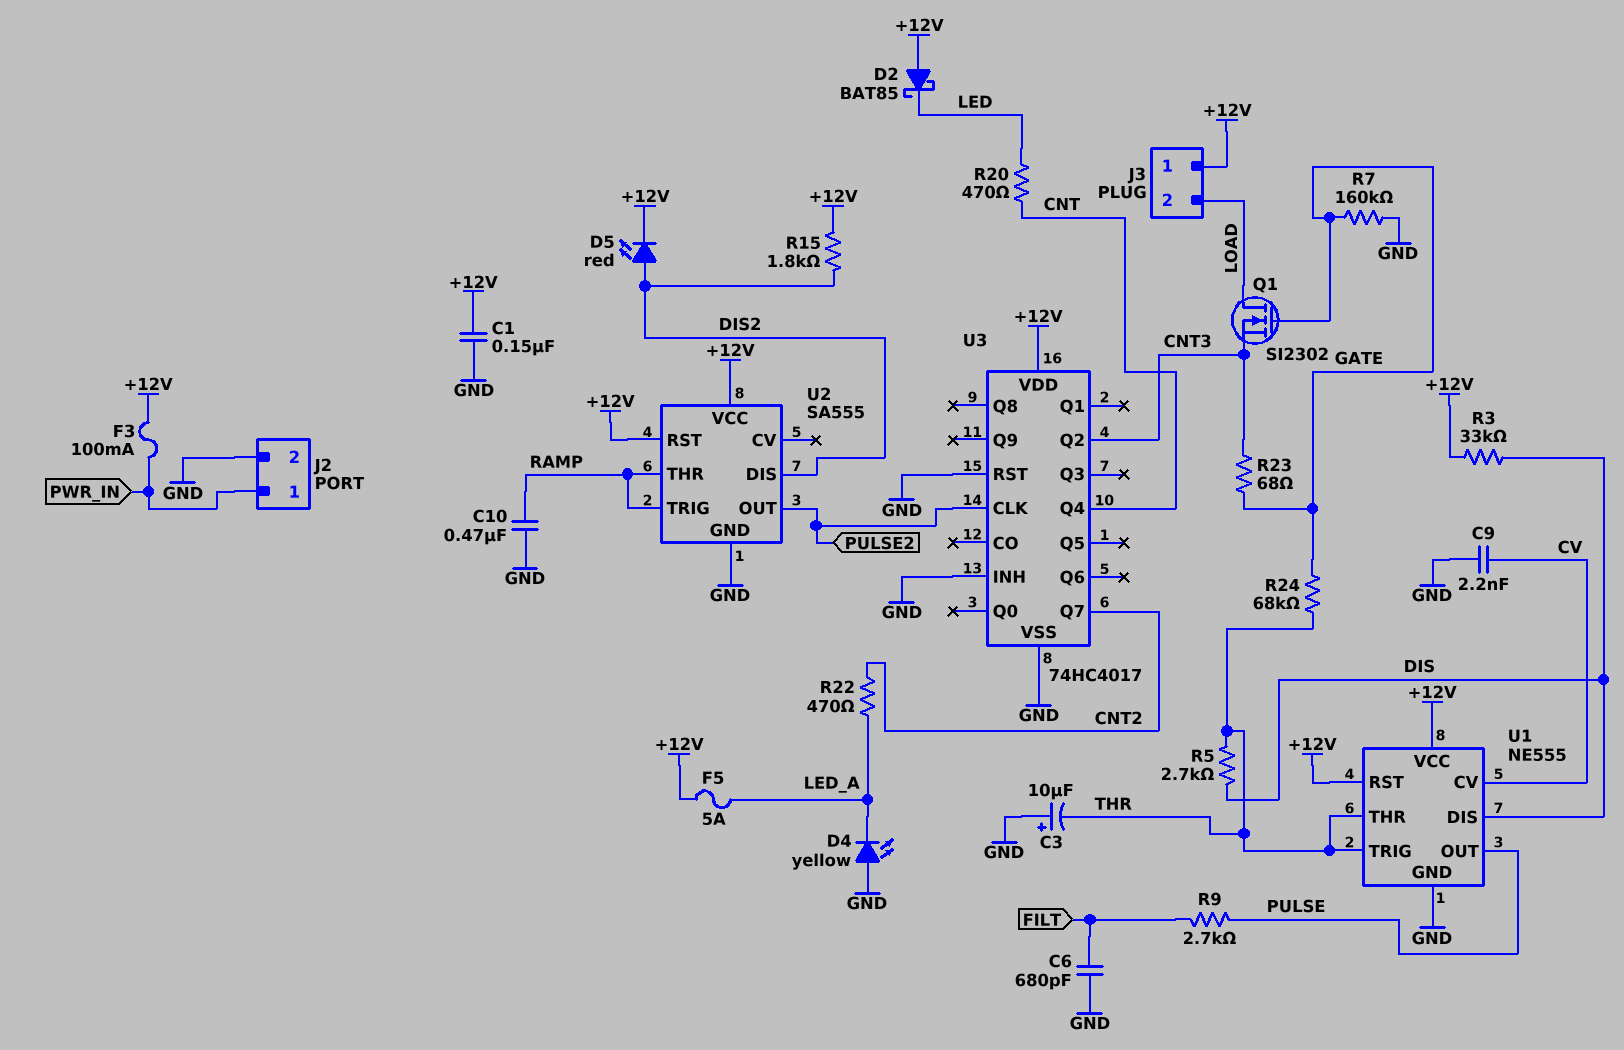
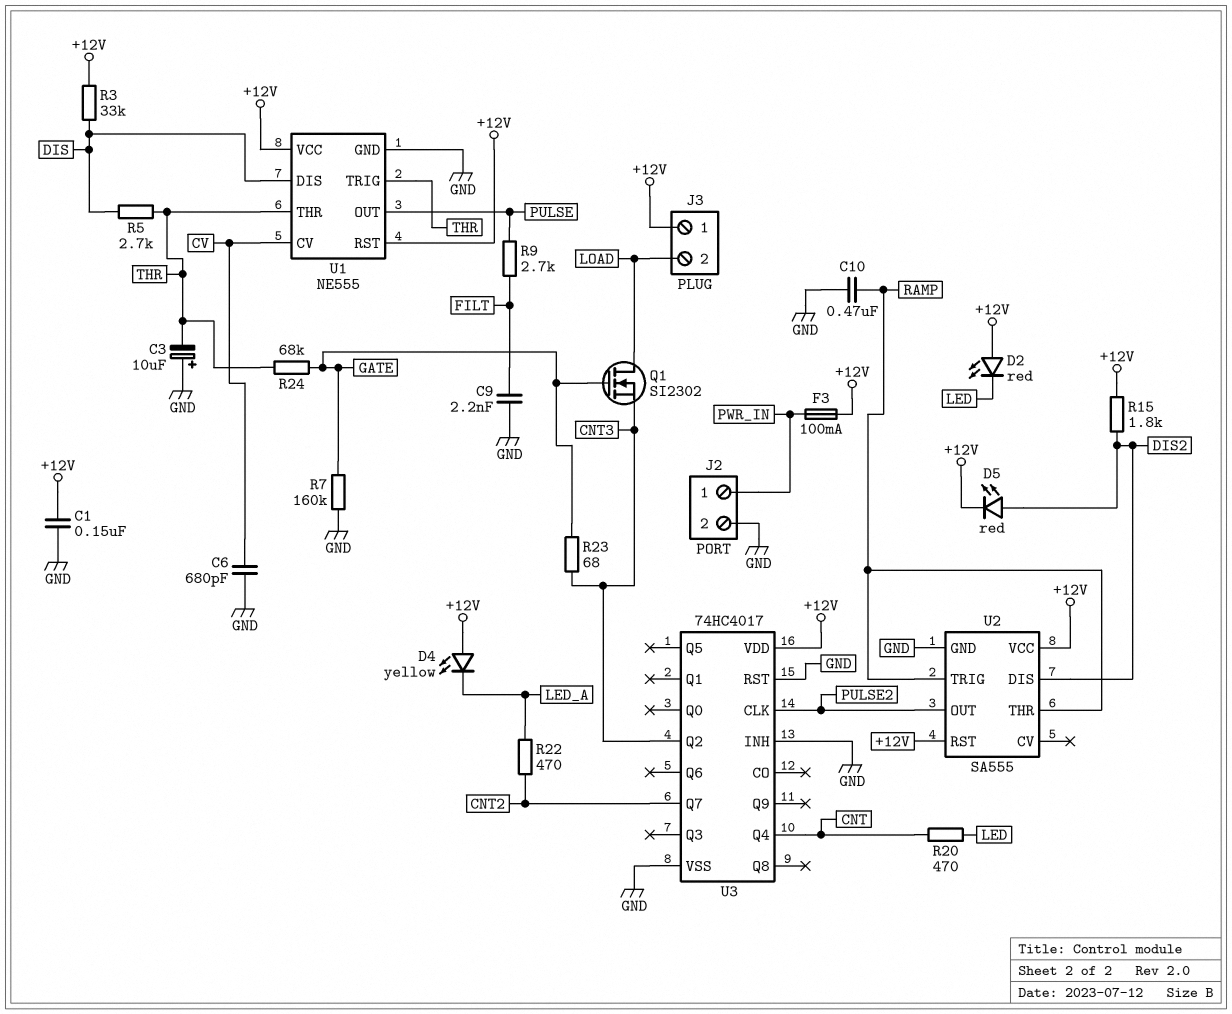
C6: 680pF (FILT, GND) -> 680pF (CV, GND)
C9: 2.2nF (CV, GND) -> 2.2nF (FILT, GND)
D2: schottky BAT85 (A +12V, K LED) -> LED red (A +12V, K LED)
D4: LED yellow (A GND, K LED_A) -> LED yellow (A +12V, K LED_A)
F5: 5A (+12V, LED_A) -> none

